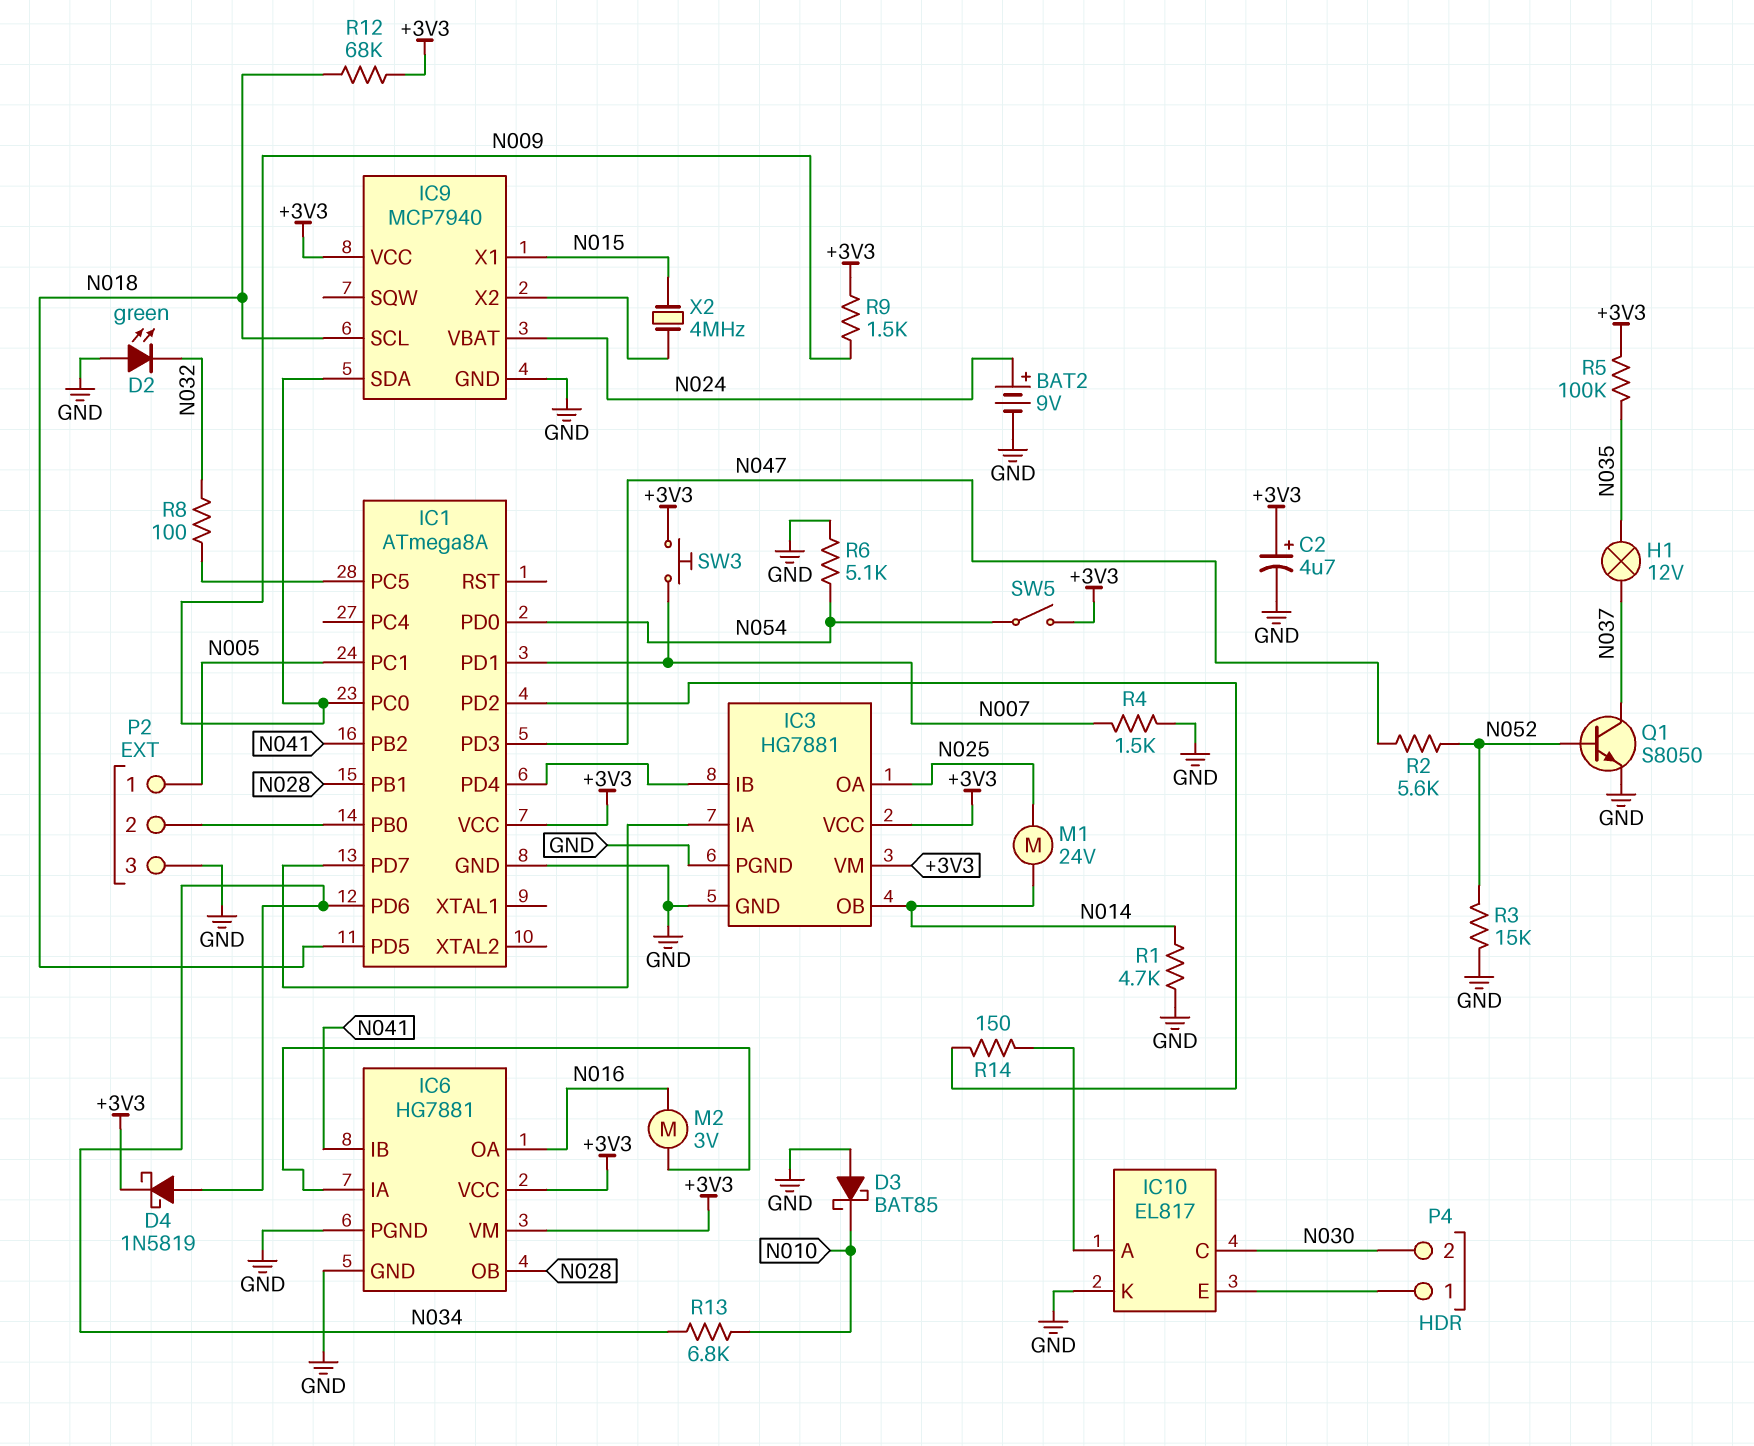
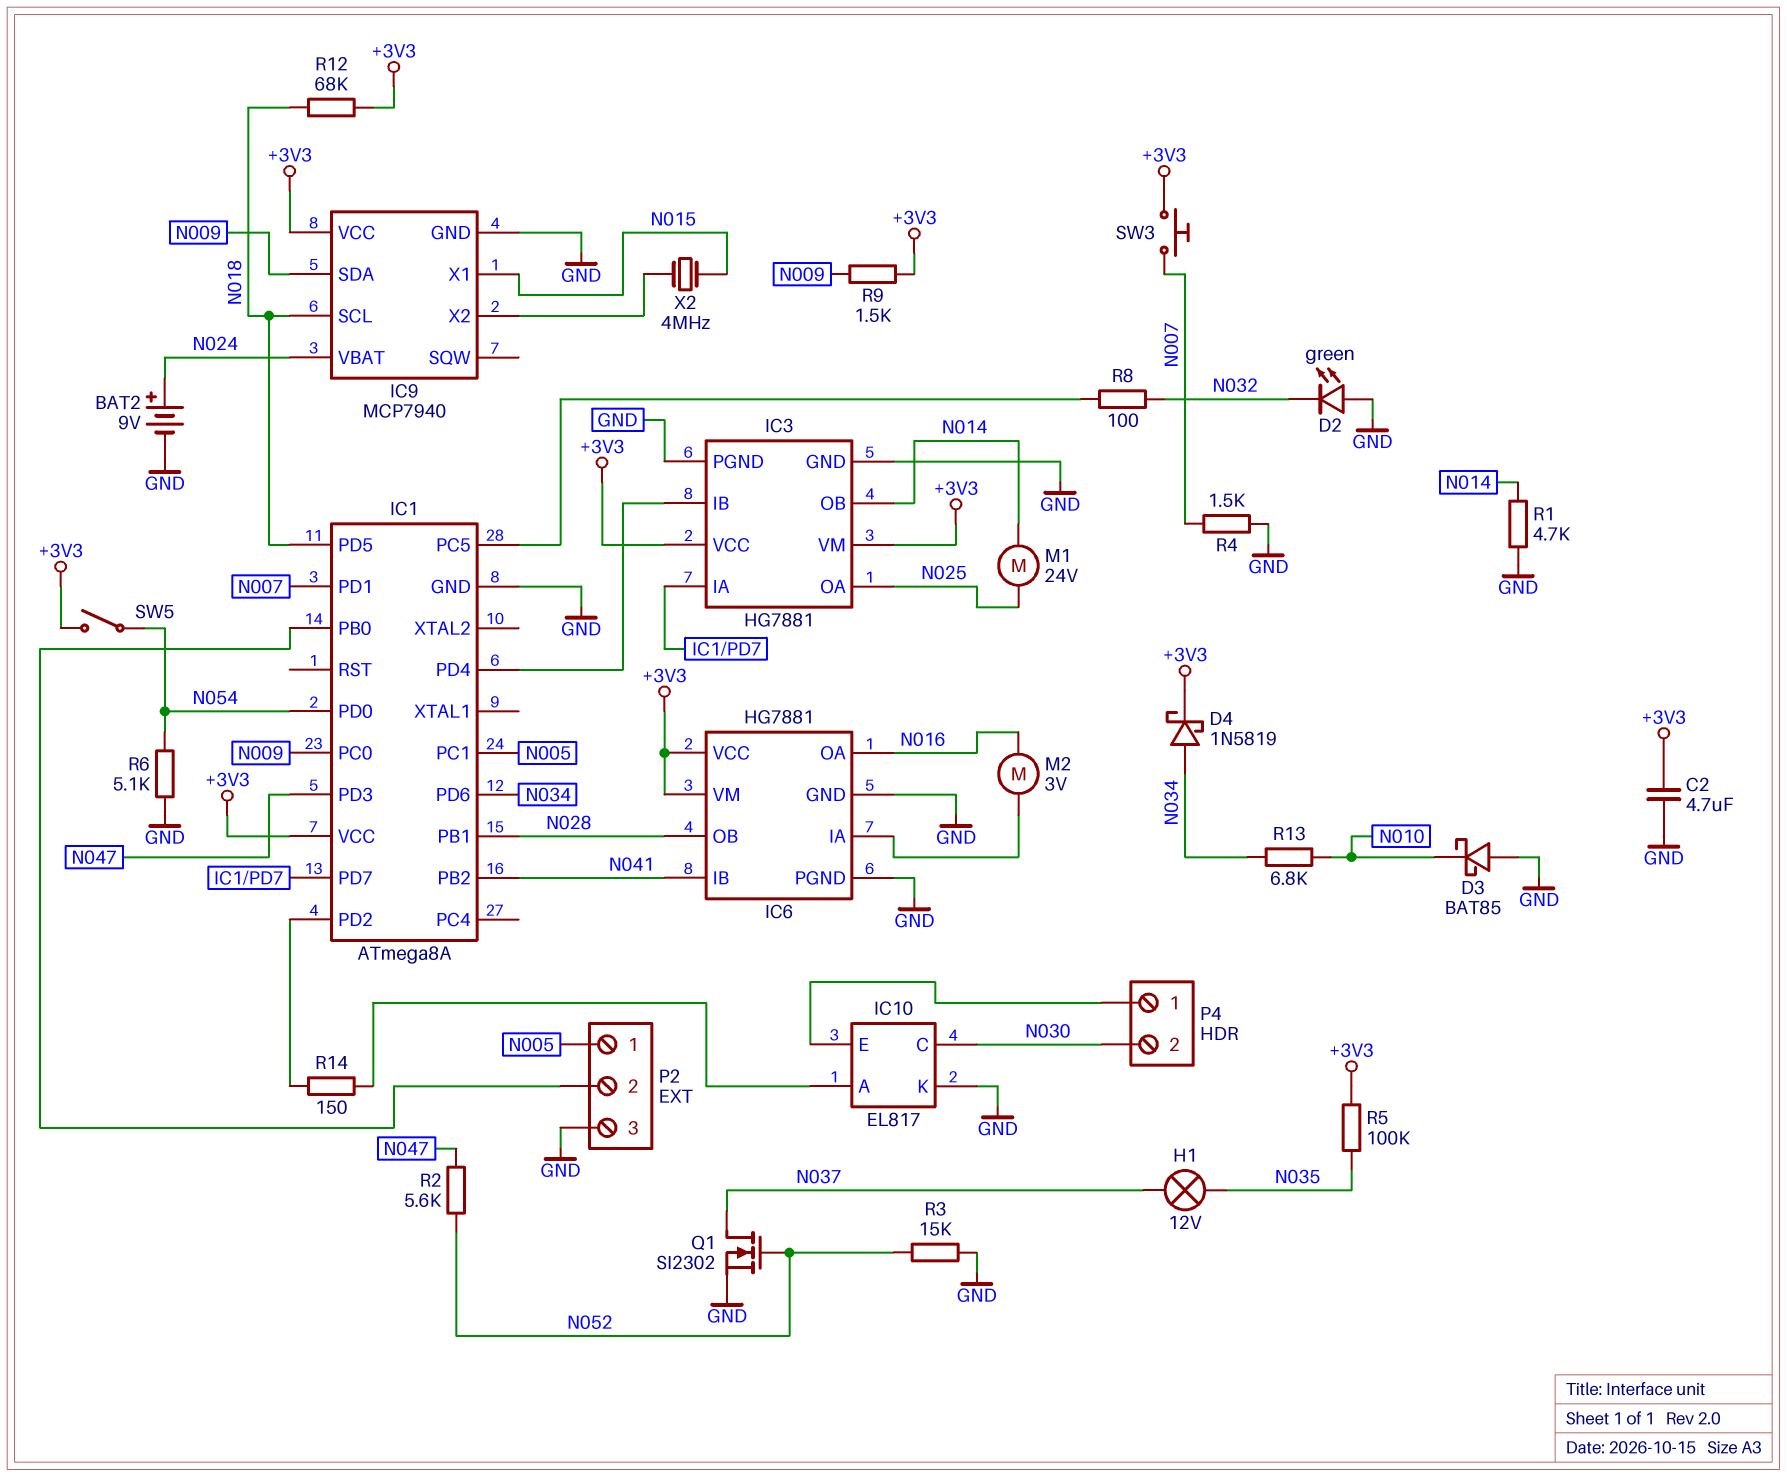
C2: 4.7uF (plus +3V3, minus GND) -> 4.7uF (+3V3, GND)
Q1: NPN S8050 (B N052, C N037, E GND) -> NMOS SI2302 (G N052, D N037, S GND)

